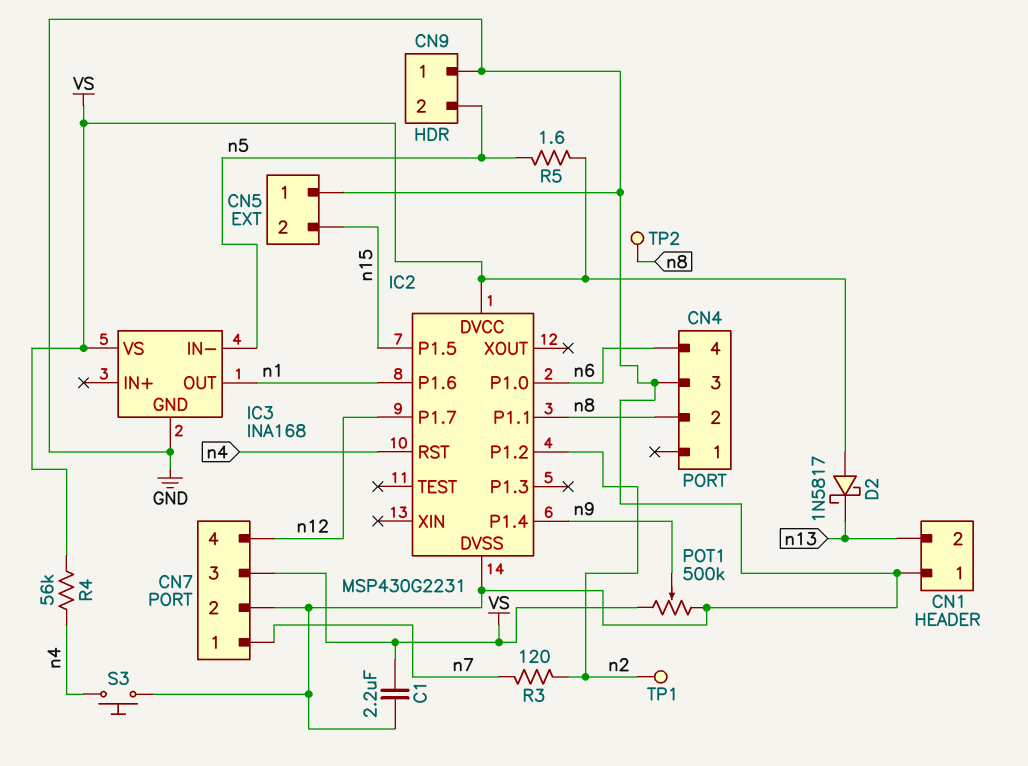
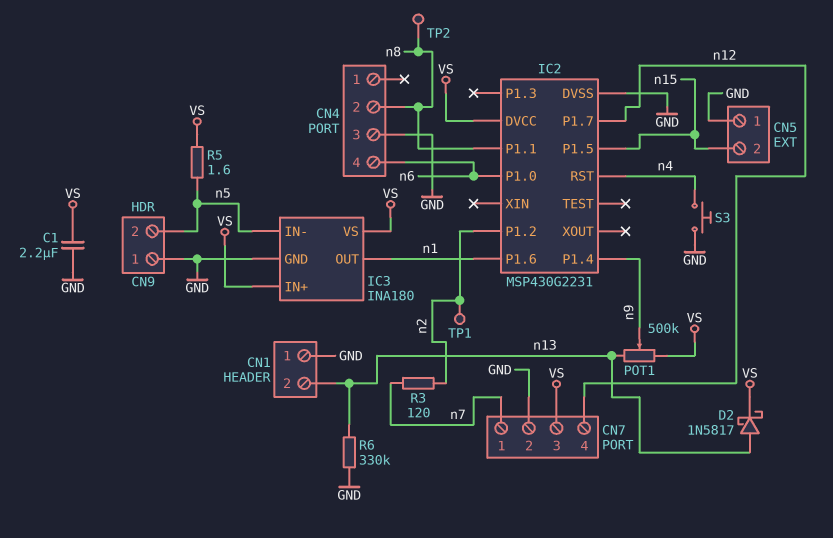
D2: schottky 1N5817 (A VS, K n13) -> schottky 1N5817 (A n13, K VS)
IC3: INA168 -> INA180
IC3 pin IN+: none -> VS
POT1: 500k (GND, VS, wiper n9) -> 500k (VS, n13, wiper n9)
R4: 56k (VS, n4) -> none
R6: none -> 330k (GND, n13)

